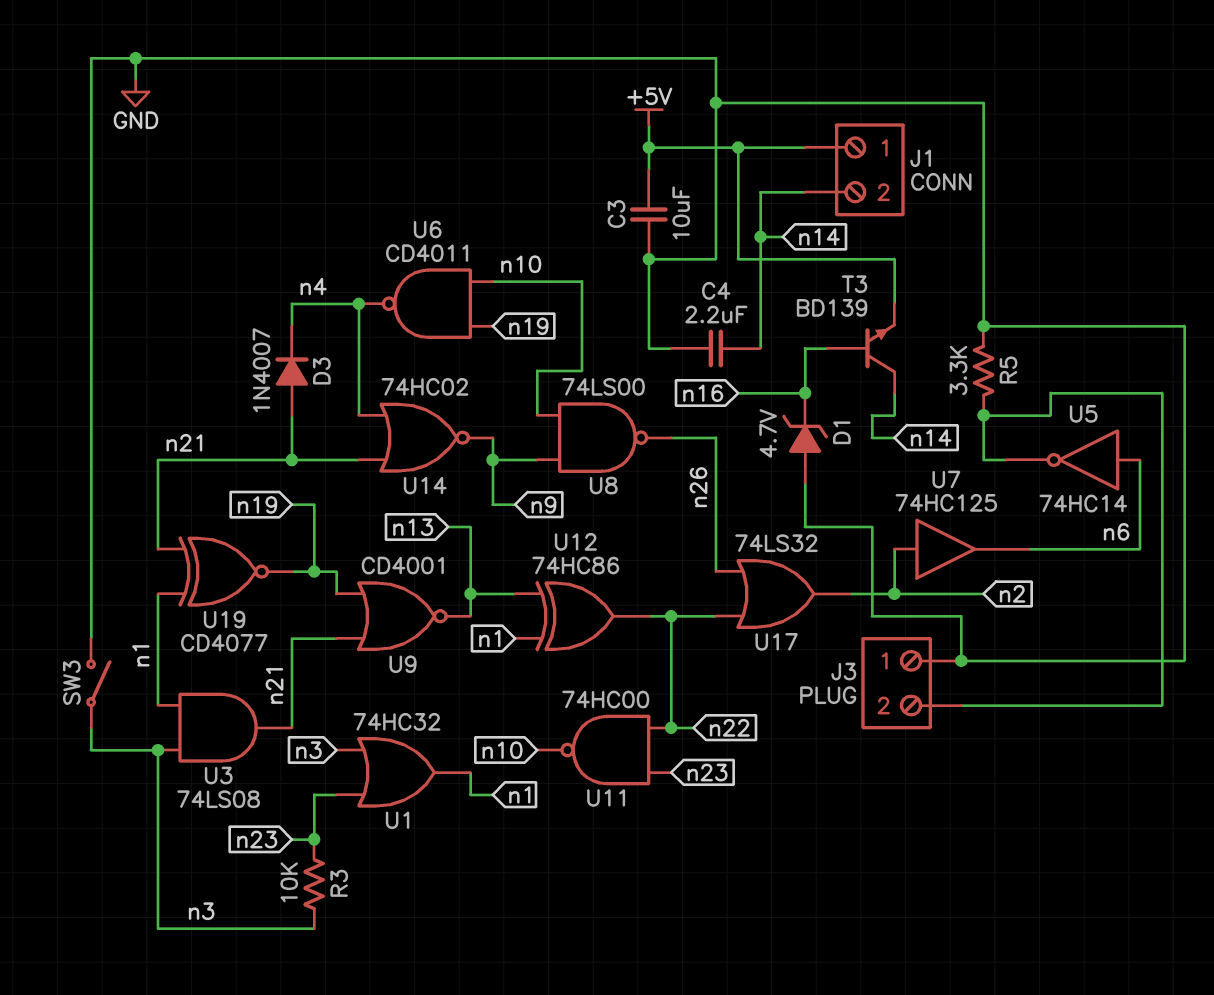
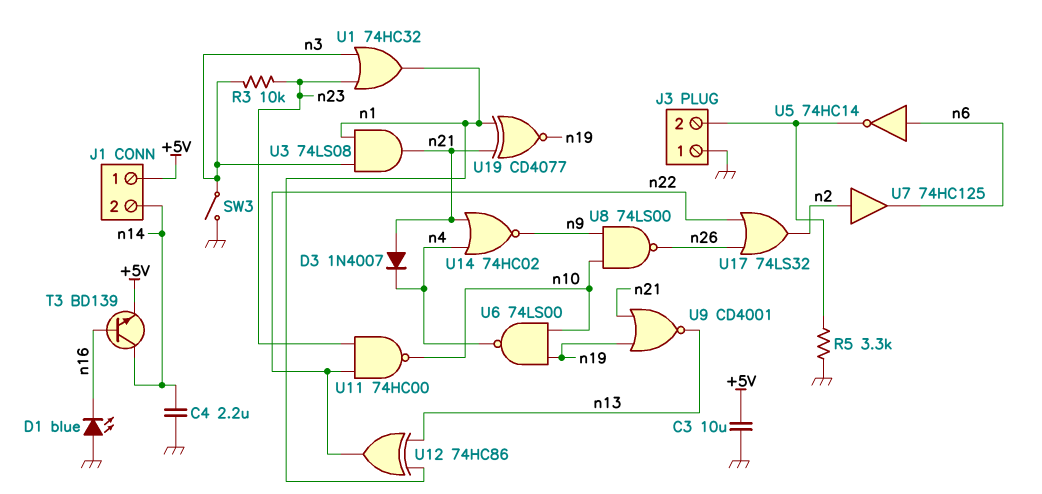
D1: zener 4.7V (A GND, K n16) -> LED blue (A GND, K n16)
U6: NAND CD4011 (in n10, in n19, out n4) -> NAND 74LS00 (in n10, in n19, out n4)

